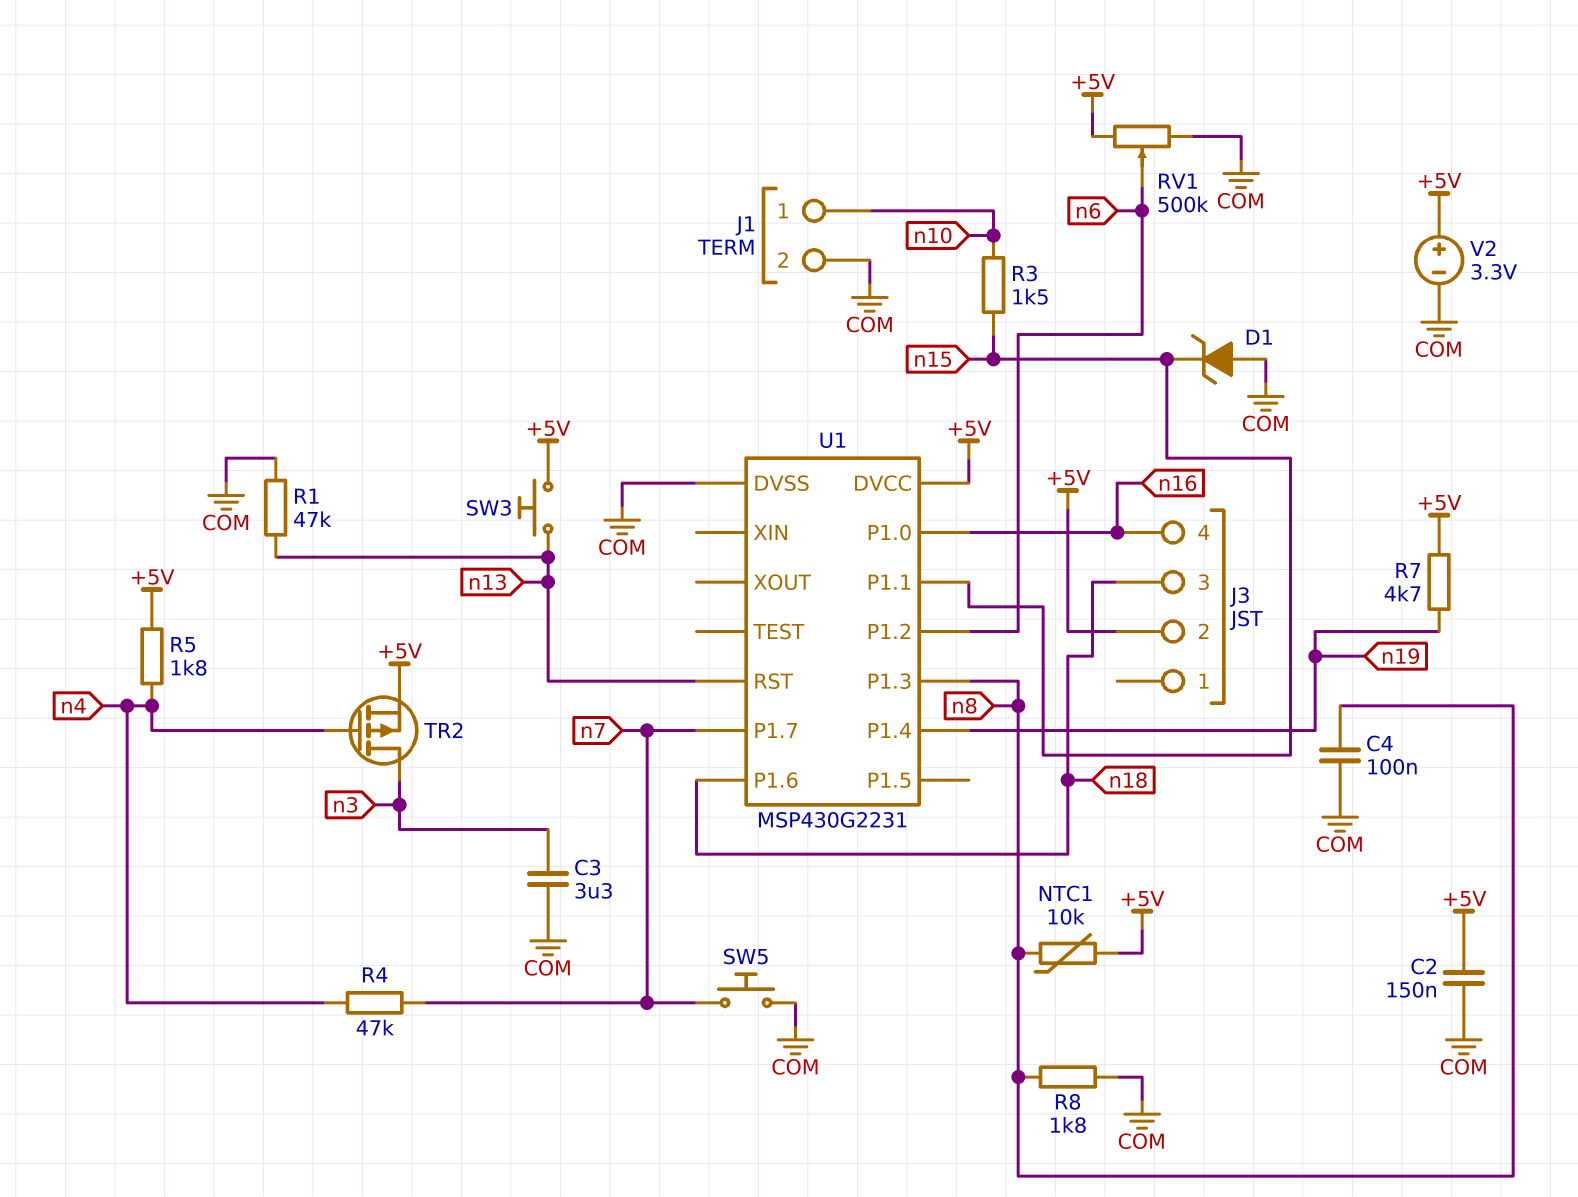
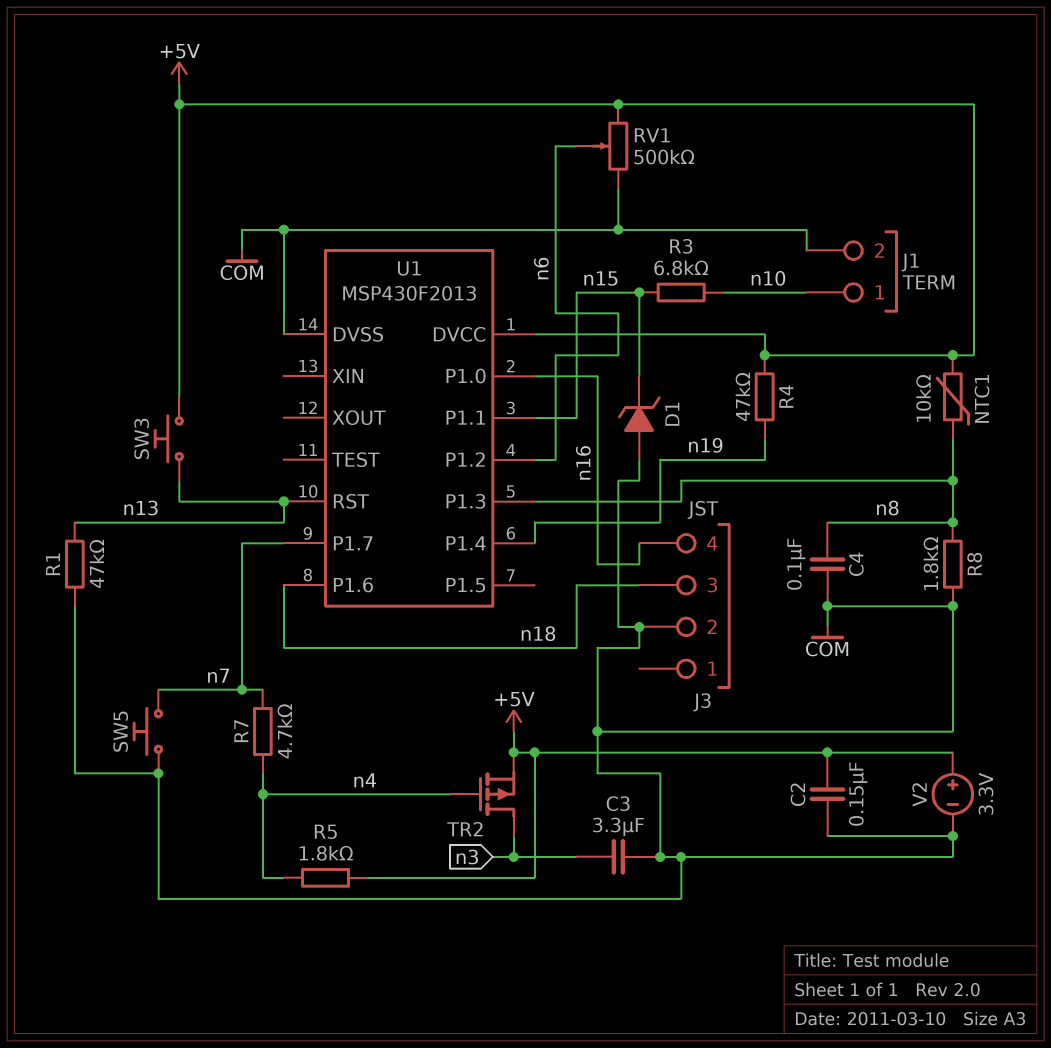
J3 pin 2: +5V -> COM
R3: 1.5k (n10, n15) -> 6.8k (n10, n15)
R4: 47k (n4, n7) -> 47k (+5V, n19)
R7: 4.7k (+5V, n19) -> 4.7k (n4, n7)
U1: MSP430G2231 -> MSP430F2013

